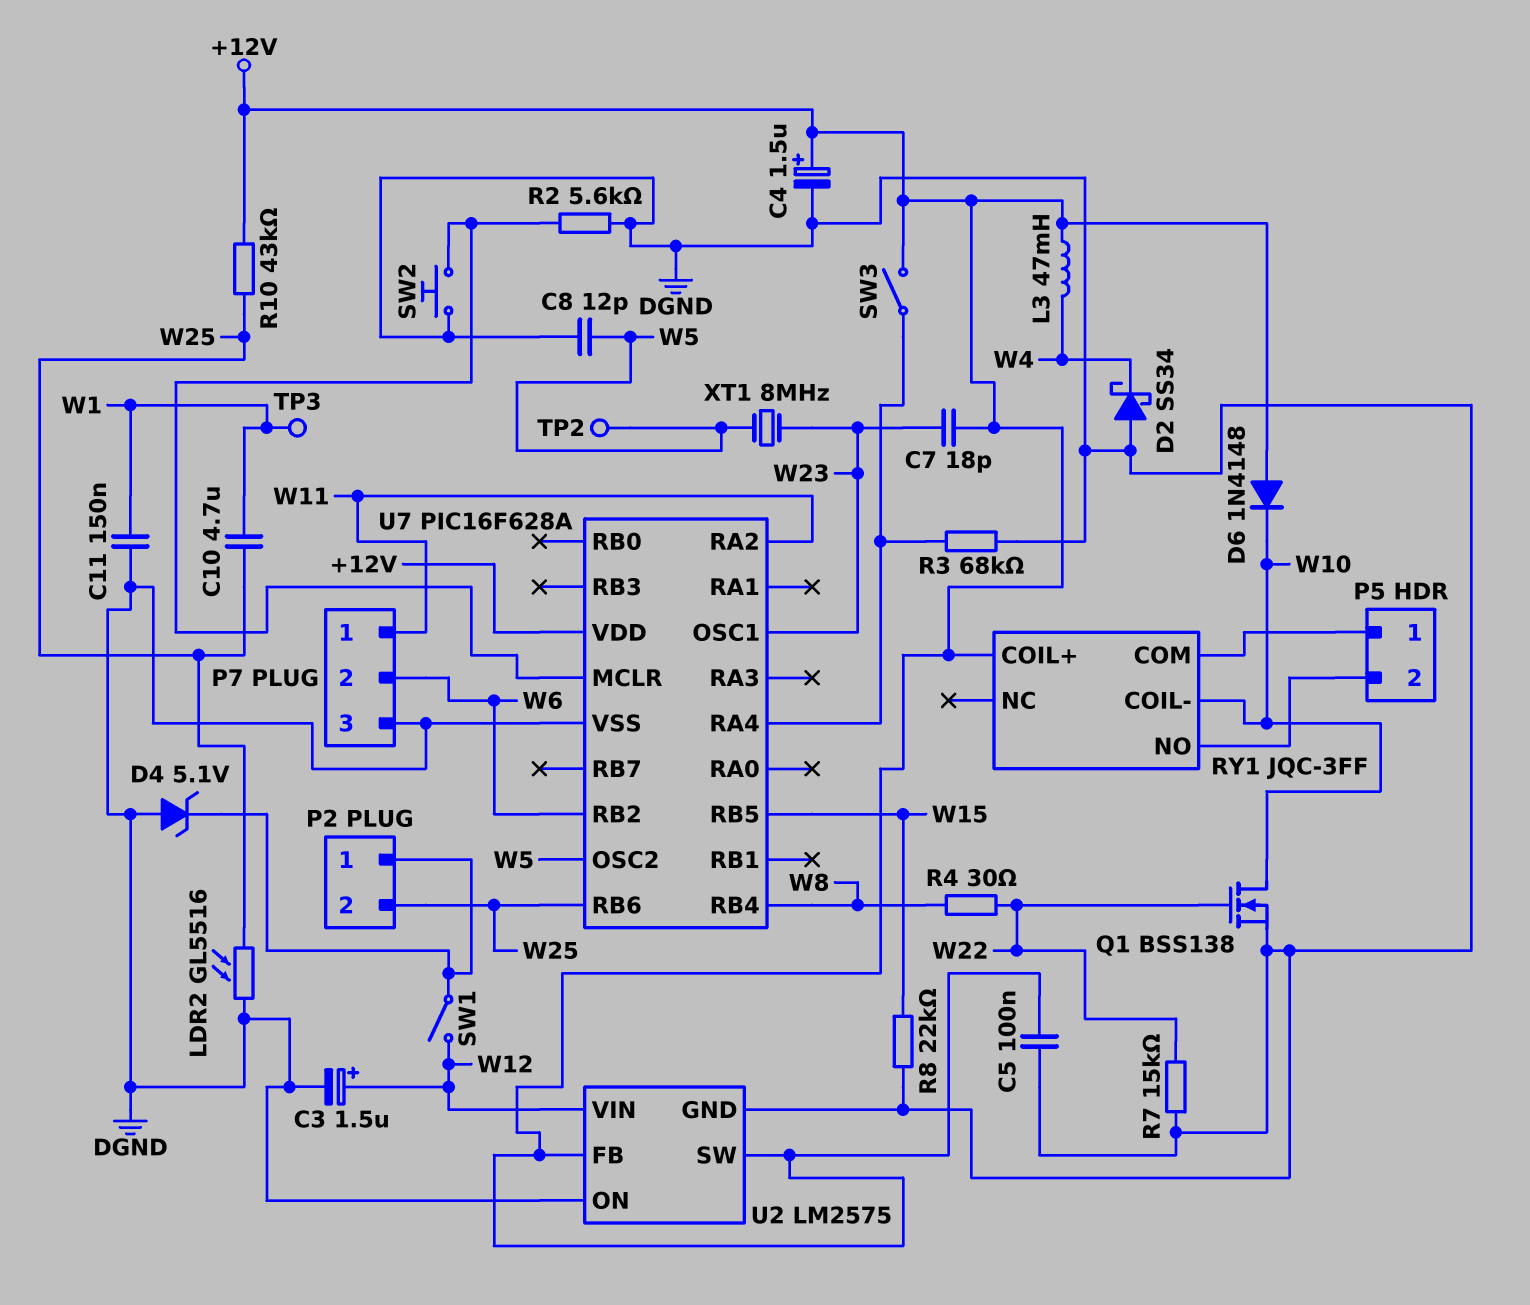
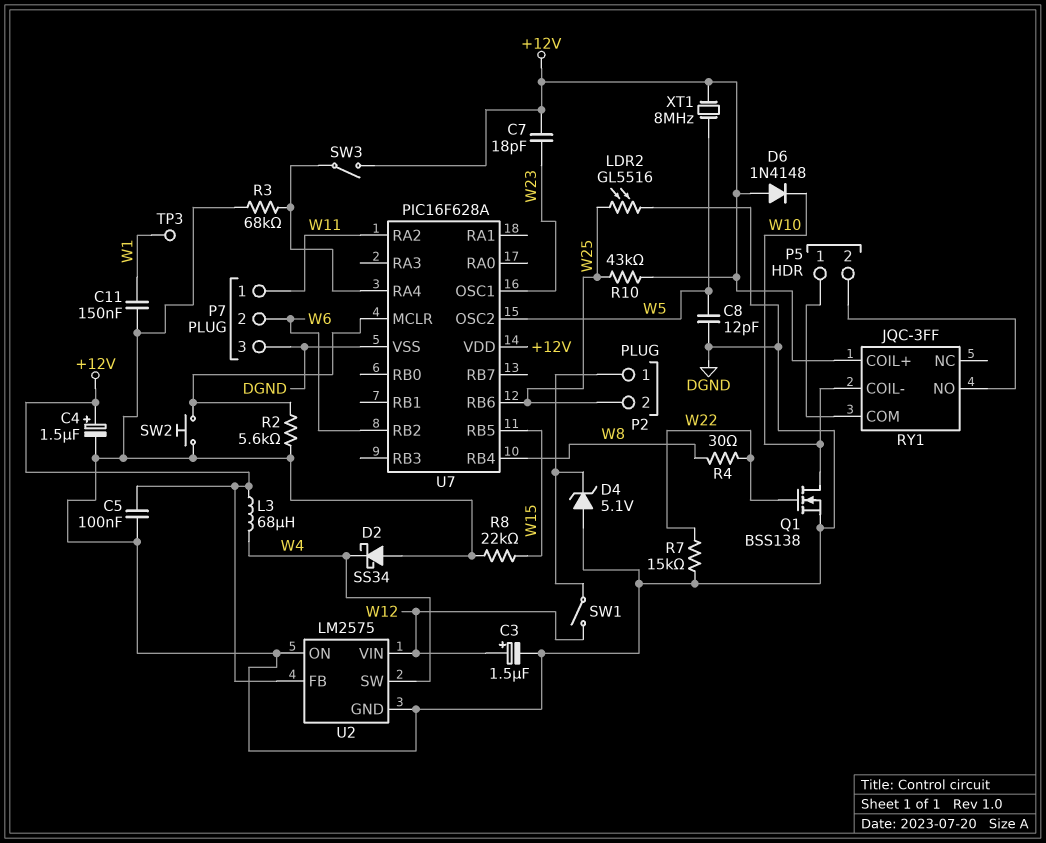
C10: 4.7uF (W1, W25) -> none
L3: 47mH (+12V, W4) -> 68uH (+12V, W4)
TP2: test point (W5) -> none
U2 pin SW: +12V -> W4
XT1: 8MHz (W5, W23) -> 8MHz (+12V, W5)

